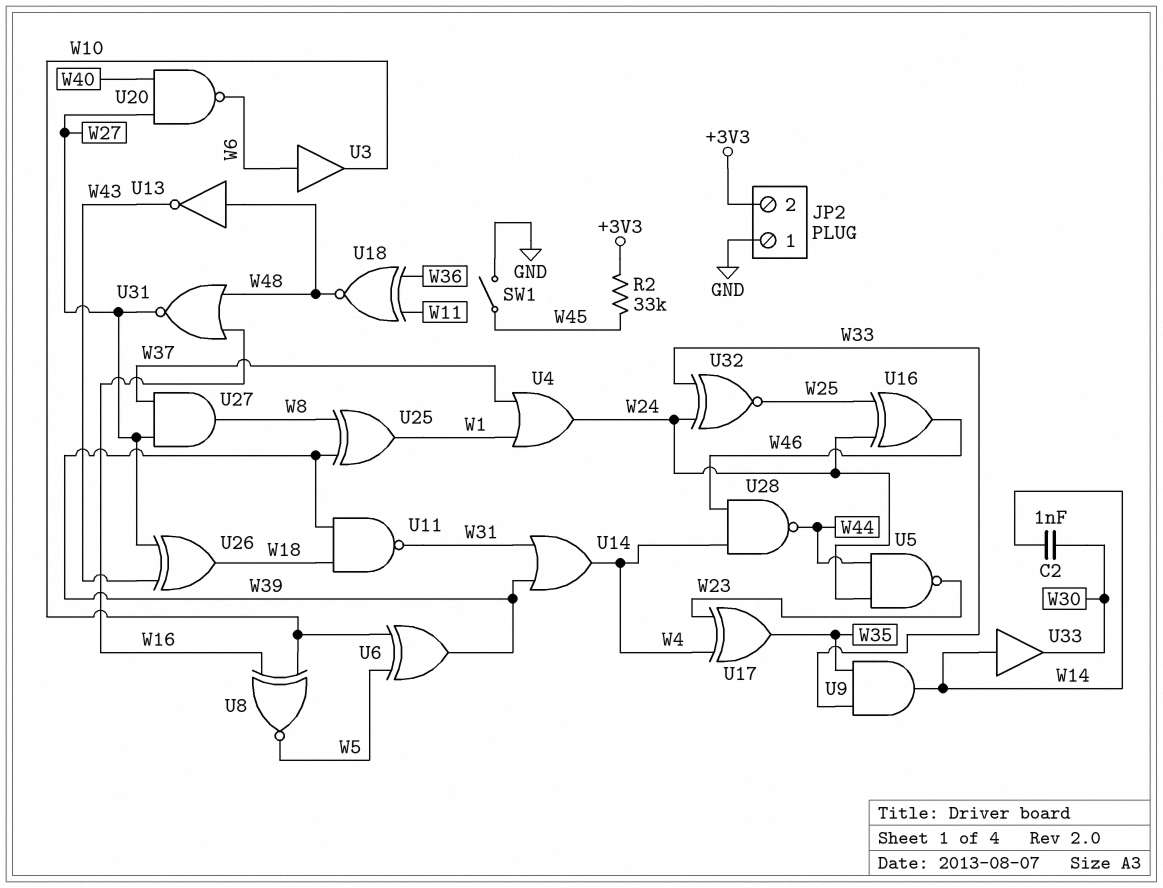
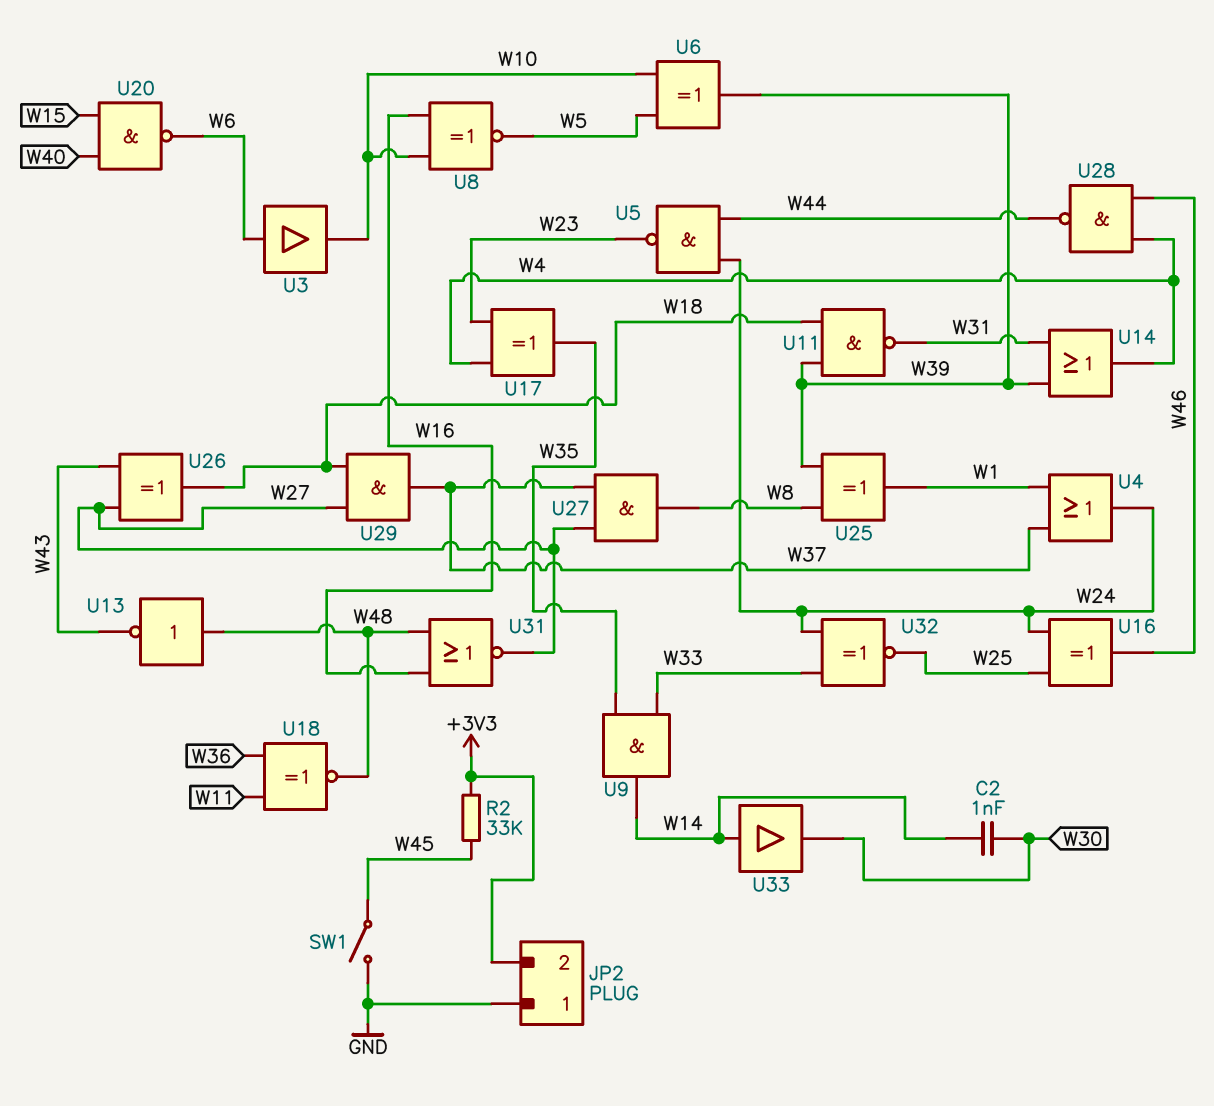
U20: NAND (in W27, in W40, out W6) -> NAND (in W15, in W40, out W6)
U29: none -> AND (in W18, in W27, out W37)

